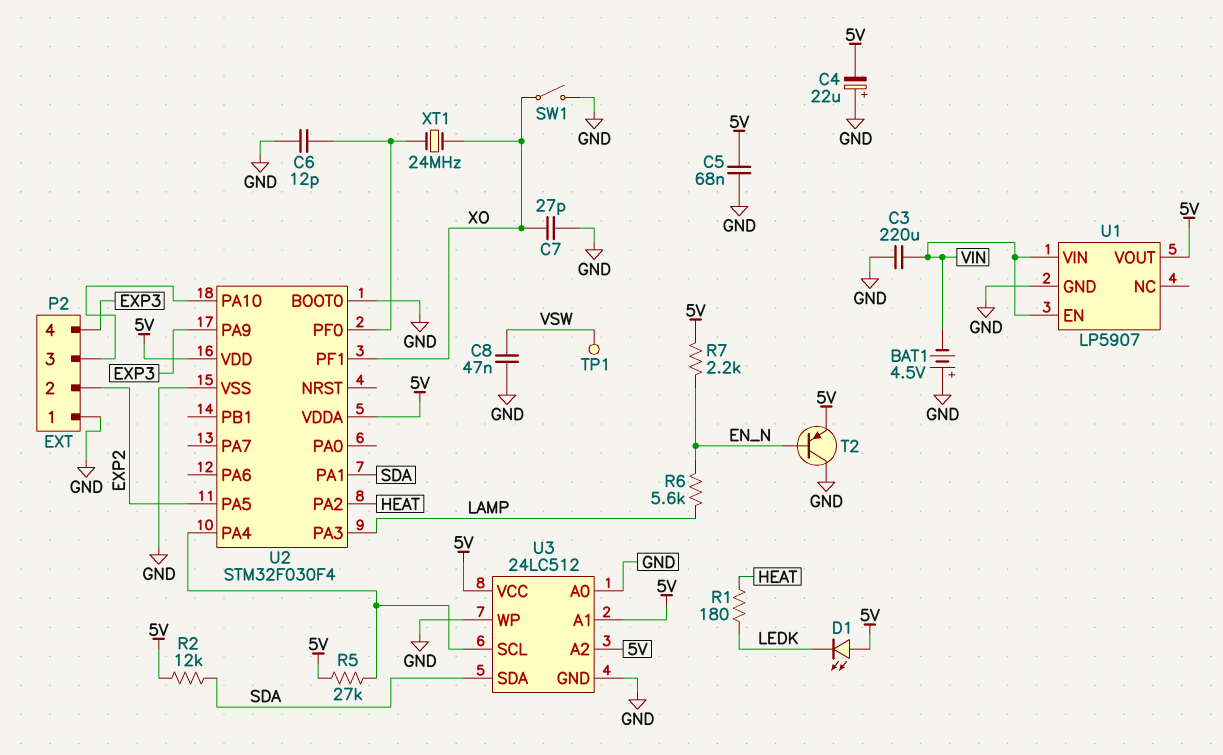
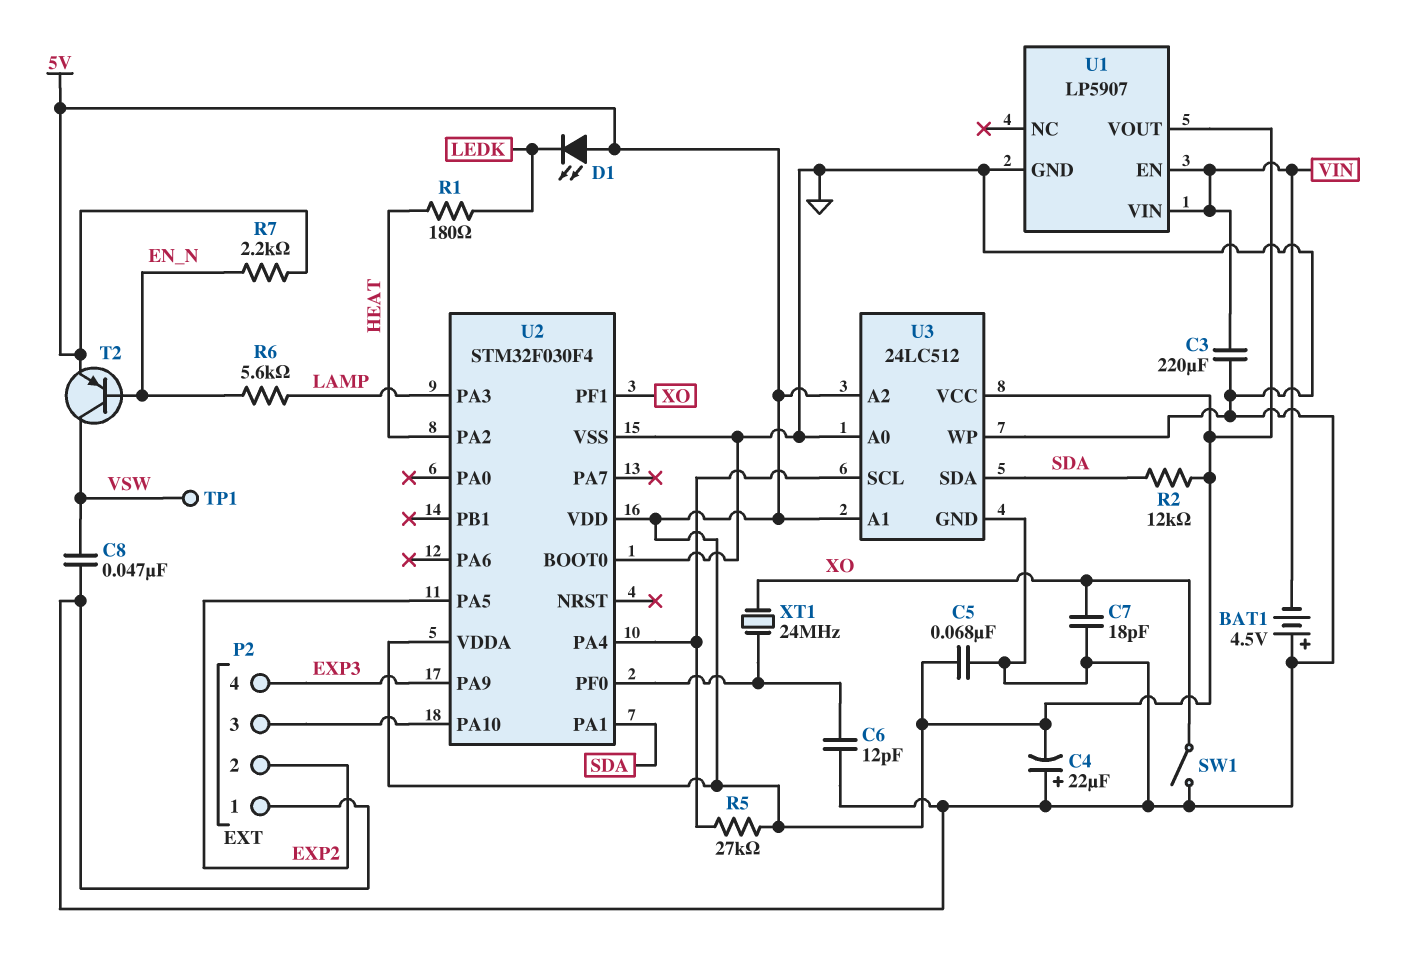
C7: 27pF (GND, XO) -> 18pF (GND, XO)
T2: PNP (B EN_N, C GND, E 5V) -> PNP (B EN_N, C VSW, E 5V)

